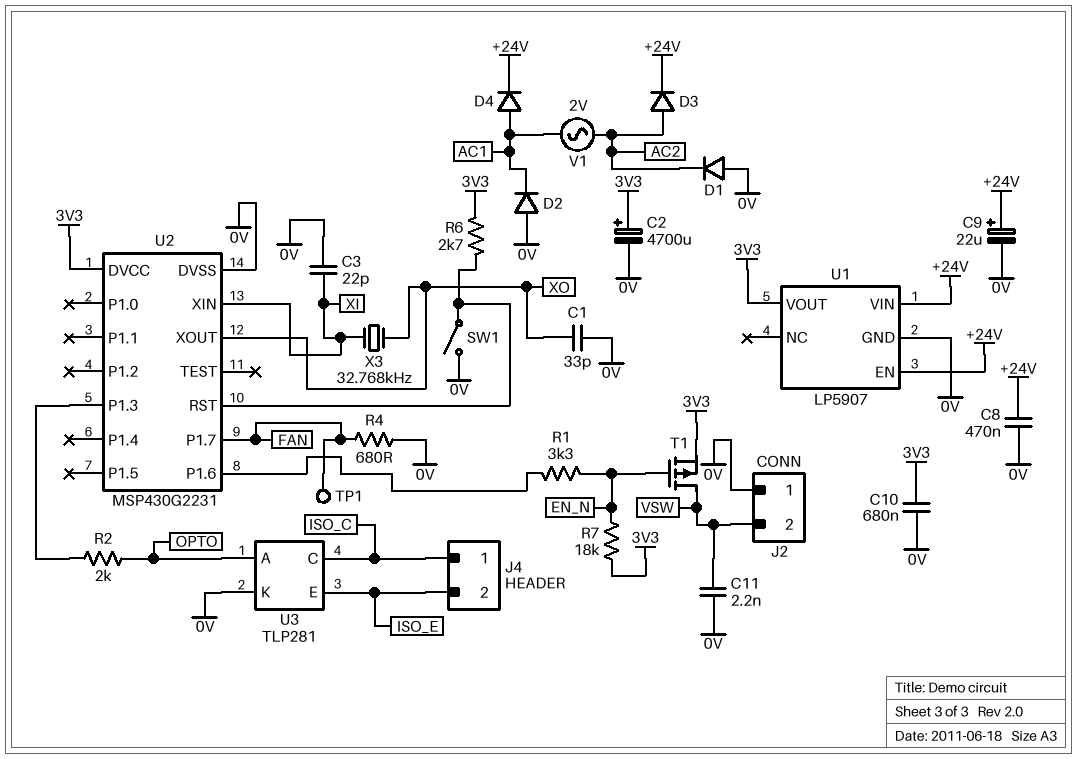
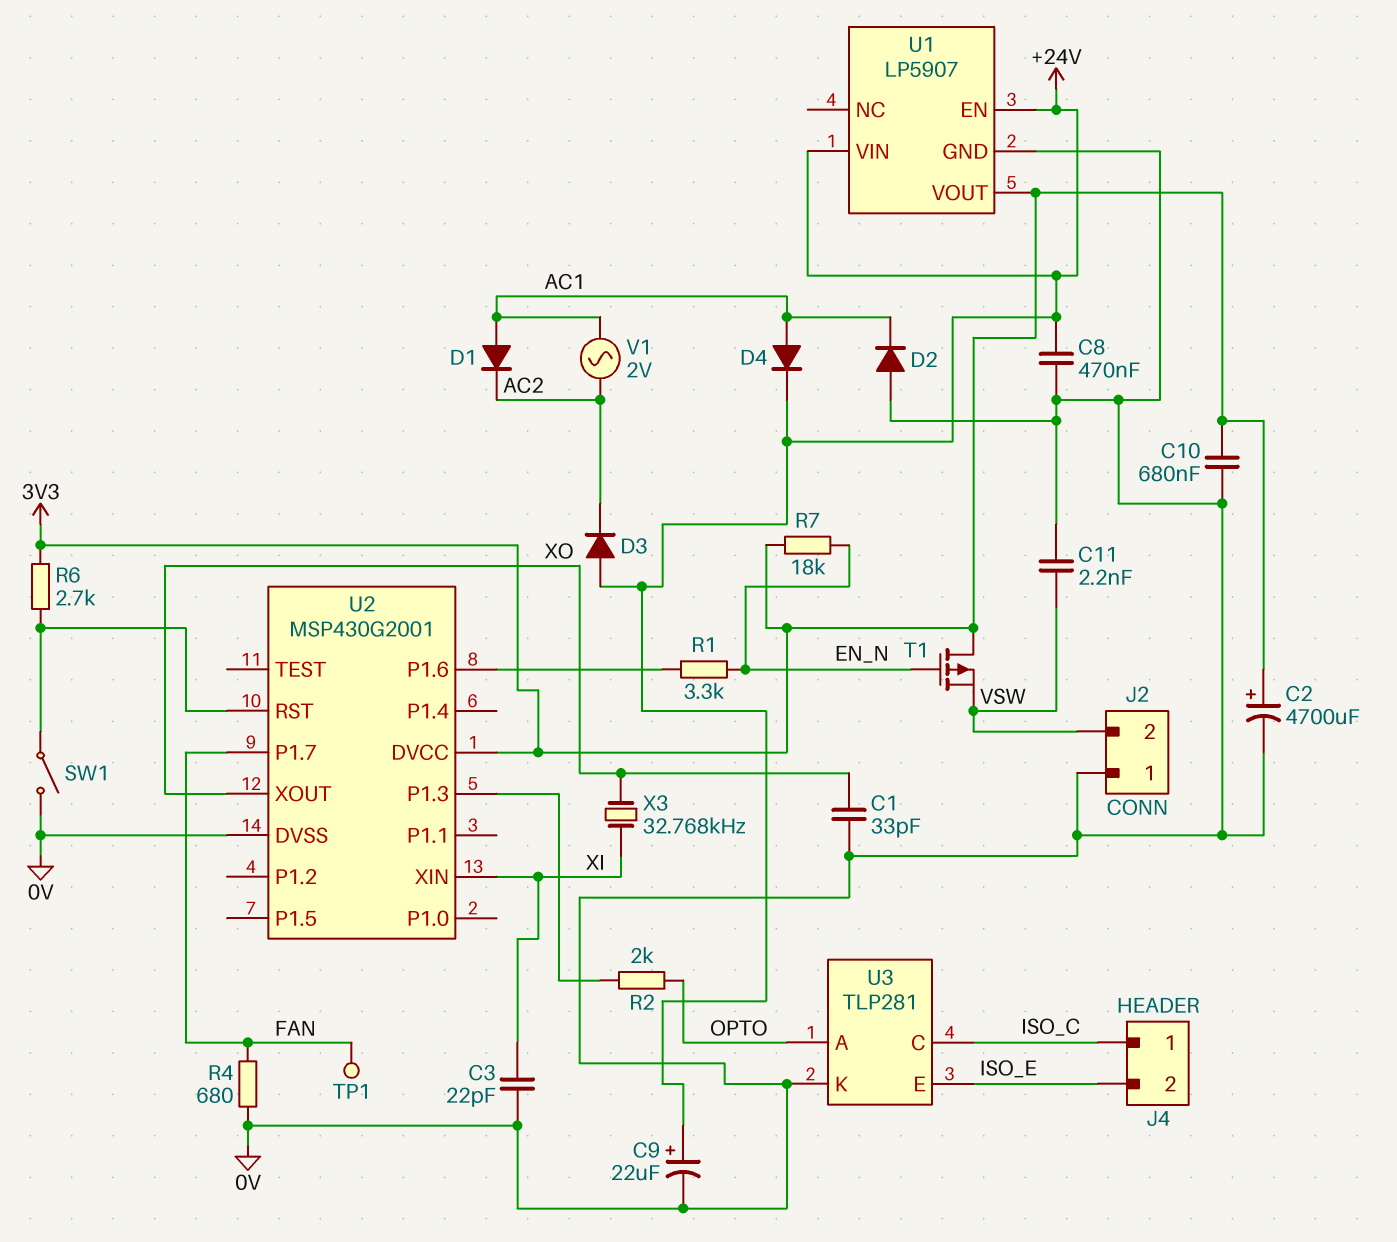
D1: diode (A 0V, K AC2) -> diode (A AC1, K AC2)
D3: diode (A AC2, K +24V) -> diode (A +24V, K AC2)
T1: PMOS (G EN_N, D VSW, S 3V3) -> PMOS (G EN_N, D 3V3, S VSW)
U2: MSP430G2231 -> MSP430G2001

